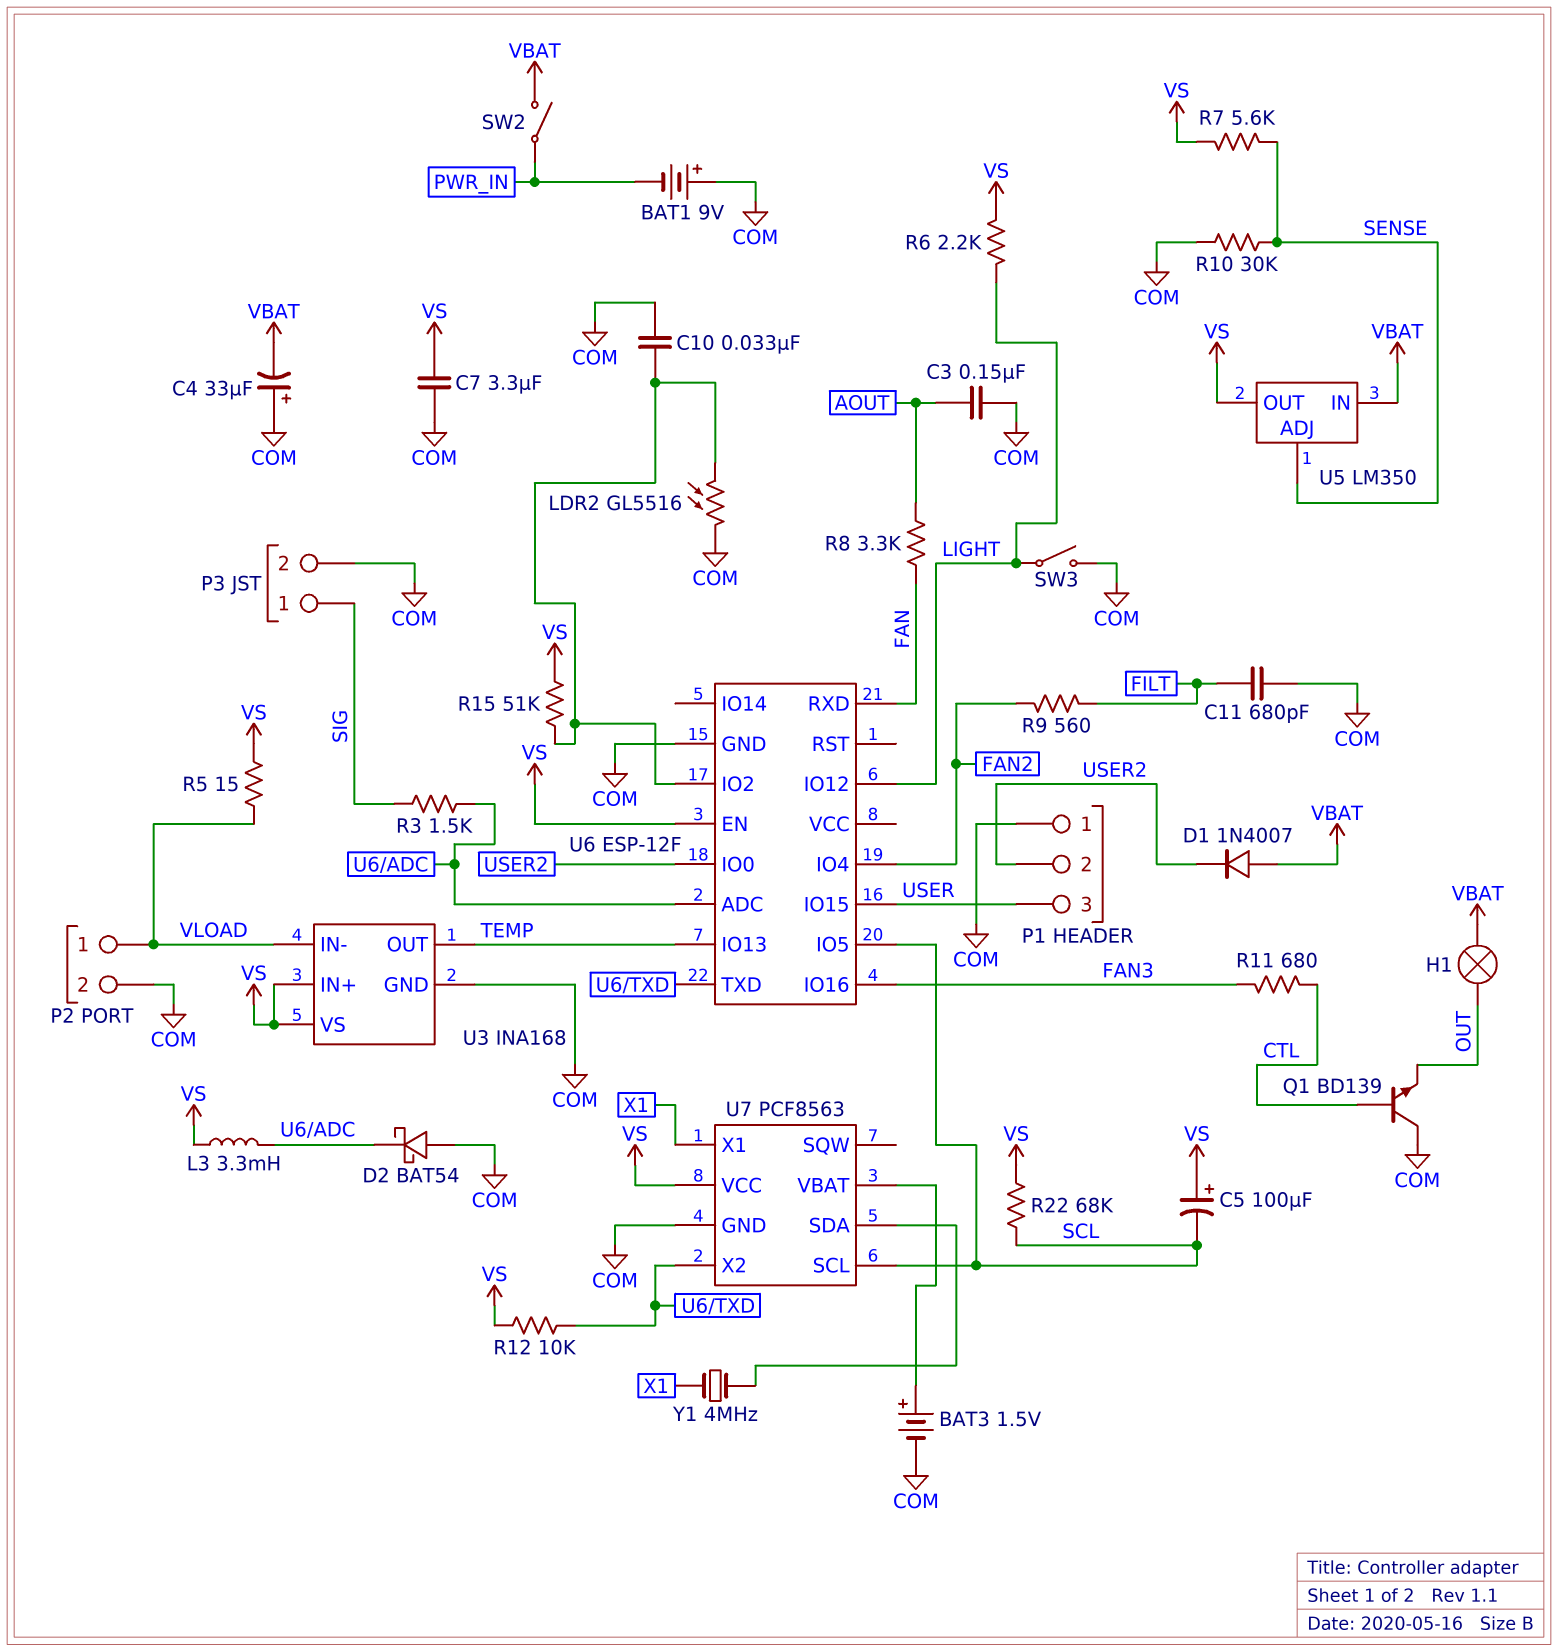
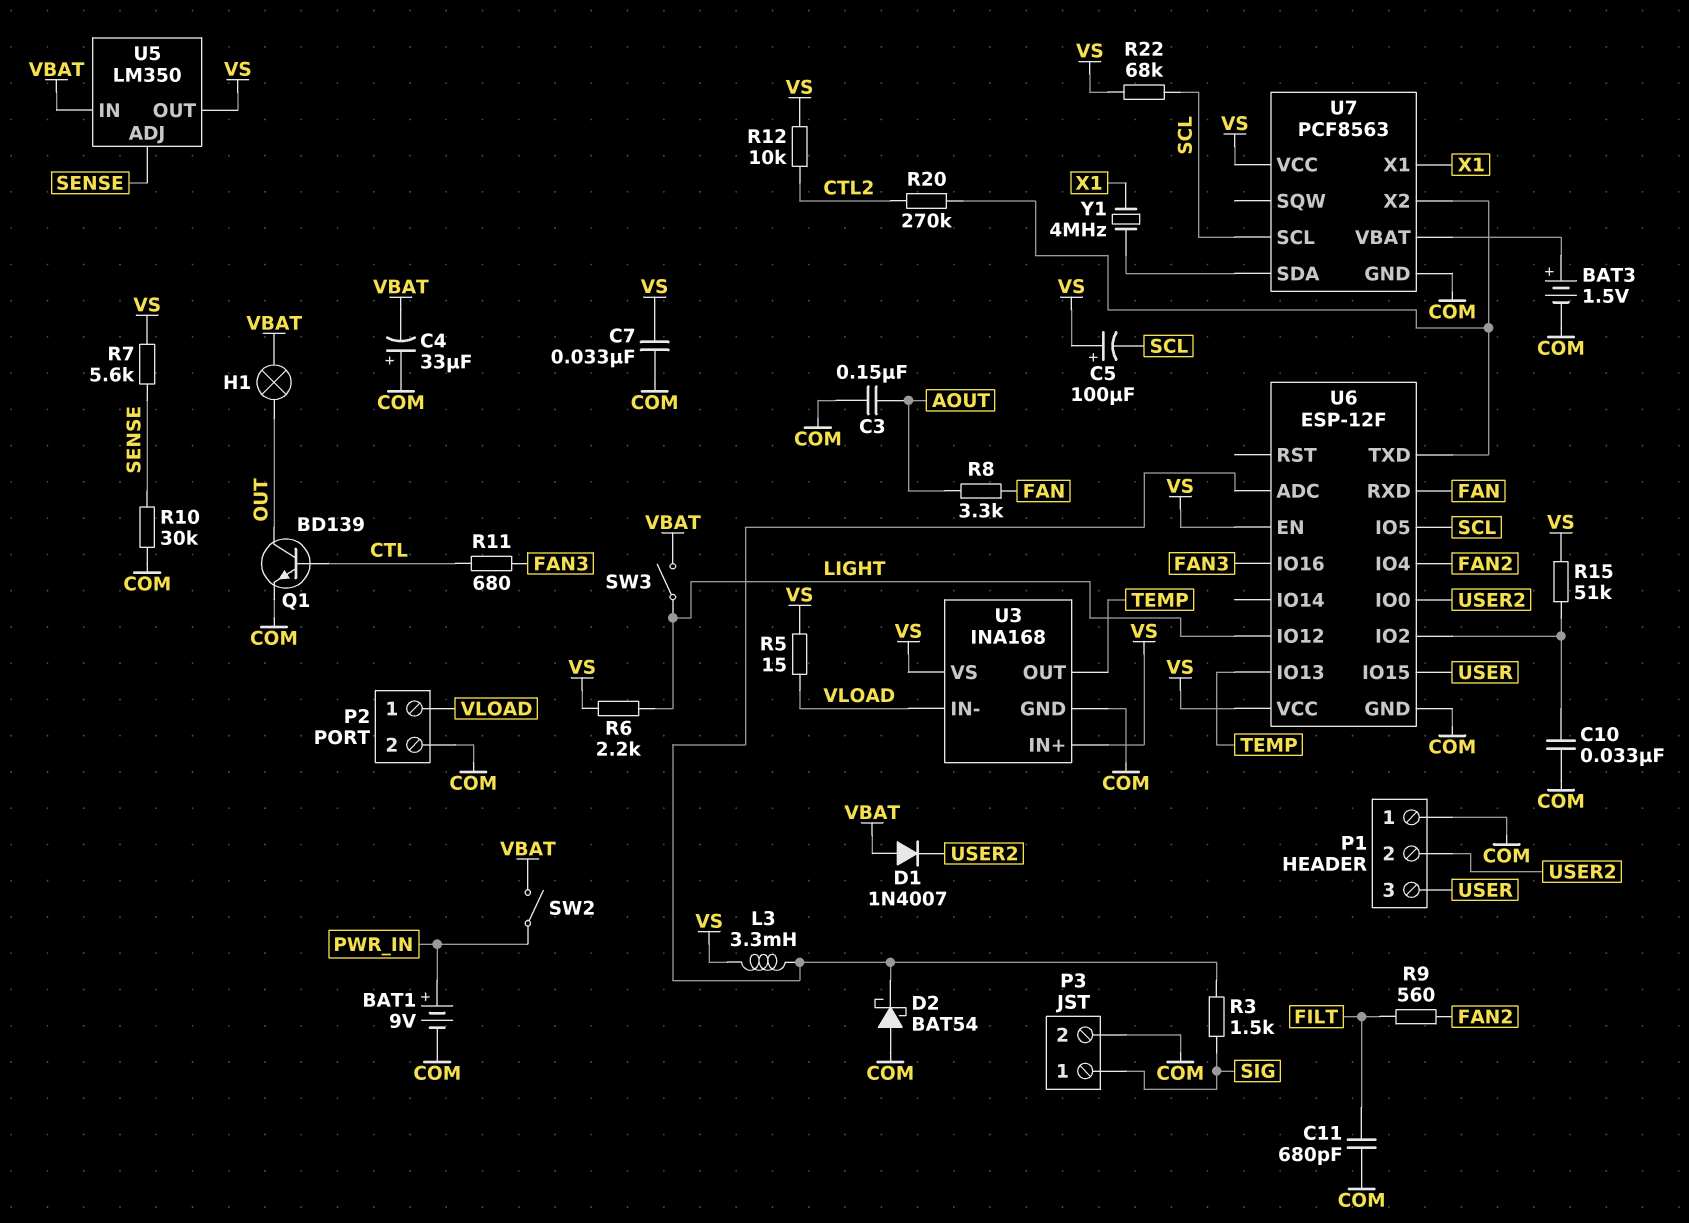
BAT1: 9V (plus COM, minus PWR_IN) -> 9V (plus PWR_IN, minus COM)
C7: 3.3uF (COM, VS) -> 33nF (COM, VS)
LDR2: GL5516 (COM, U6/IO2) -> none
Q1: NPN BD139 (B CTL, C COM, E OUT) -> NPN BD139 (B CTL, C OUT, E COM)
R12: 10k (U6/TXD, VS) -> 10k (CTL2, VS)
R20: none -> 270k (CTL2, U6/TXD)
SW3: switch (COM, LIGHT) -> switch (LIGHT, VBAT)
U6 pin VCC: none -> VS

